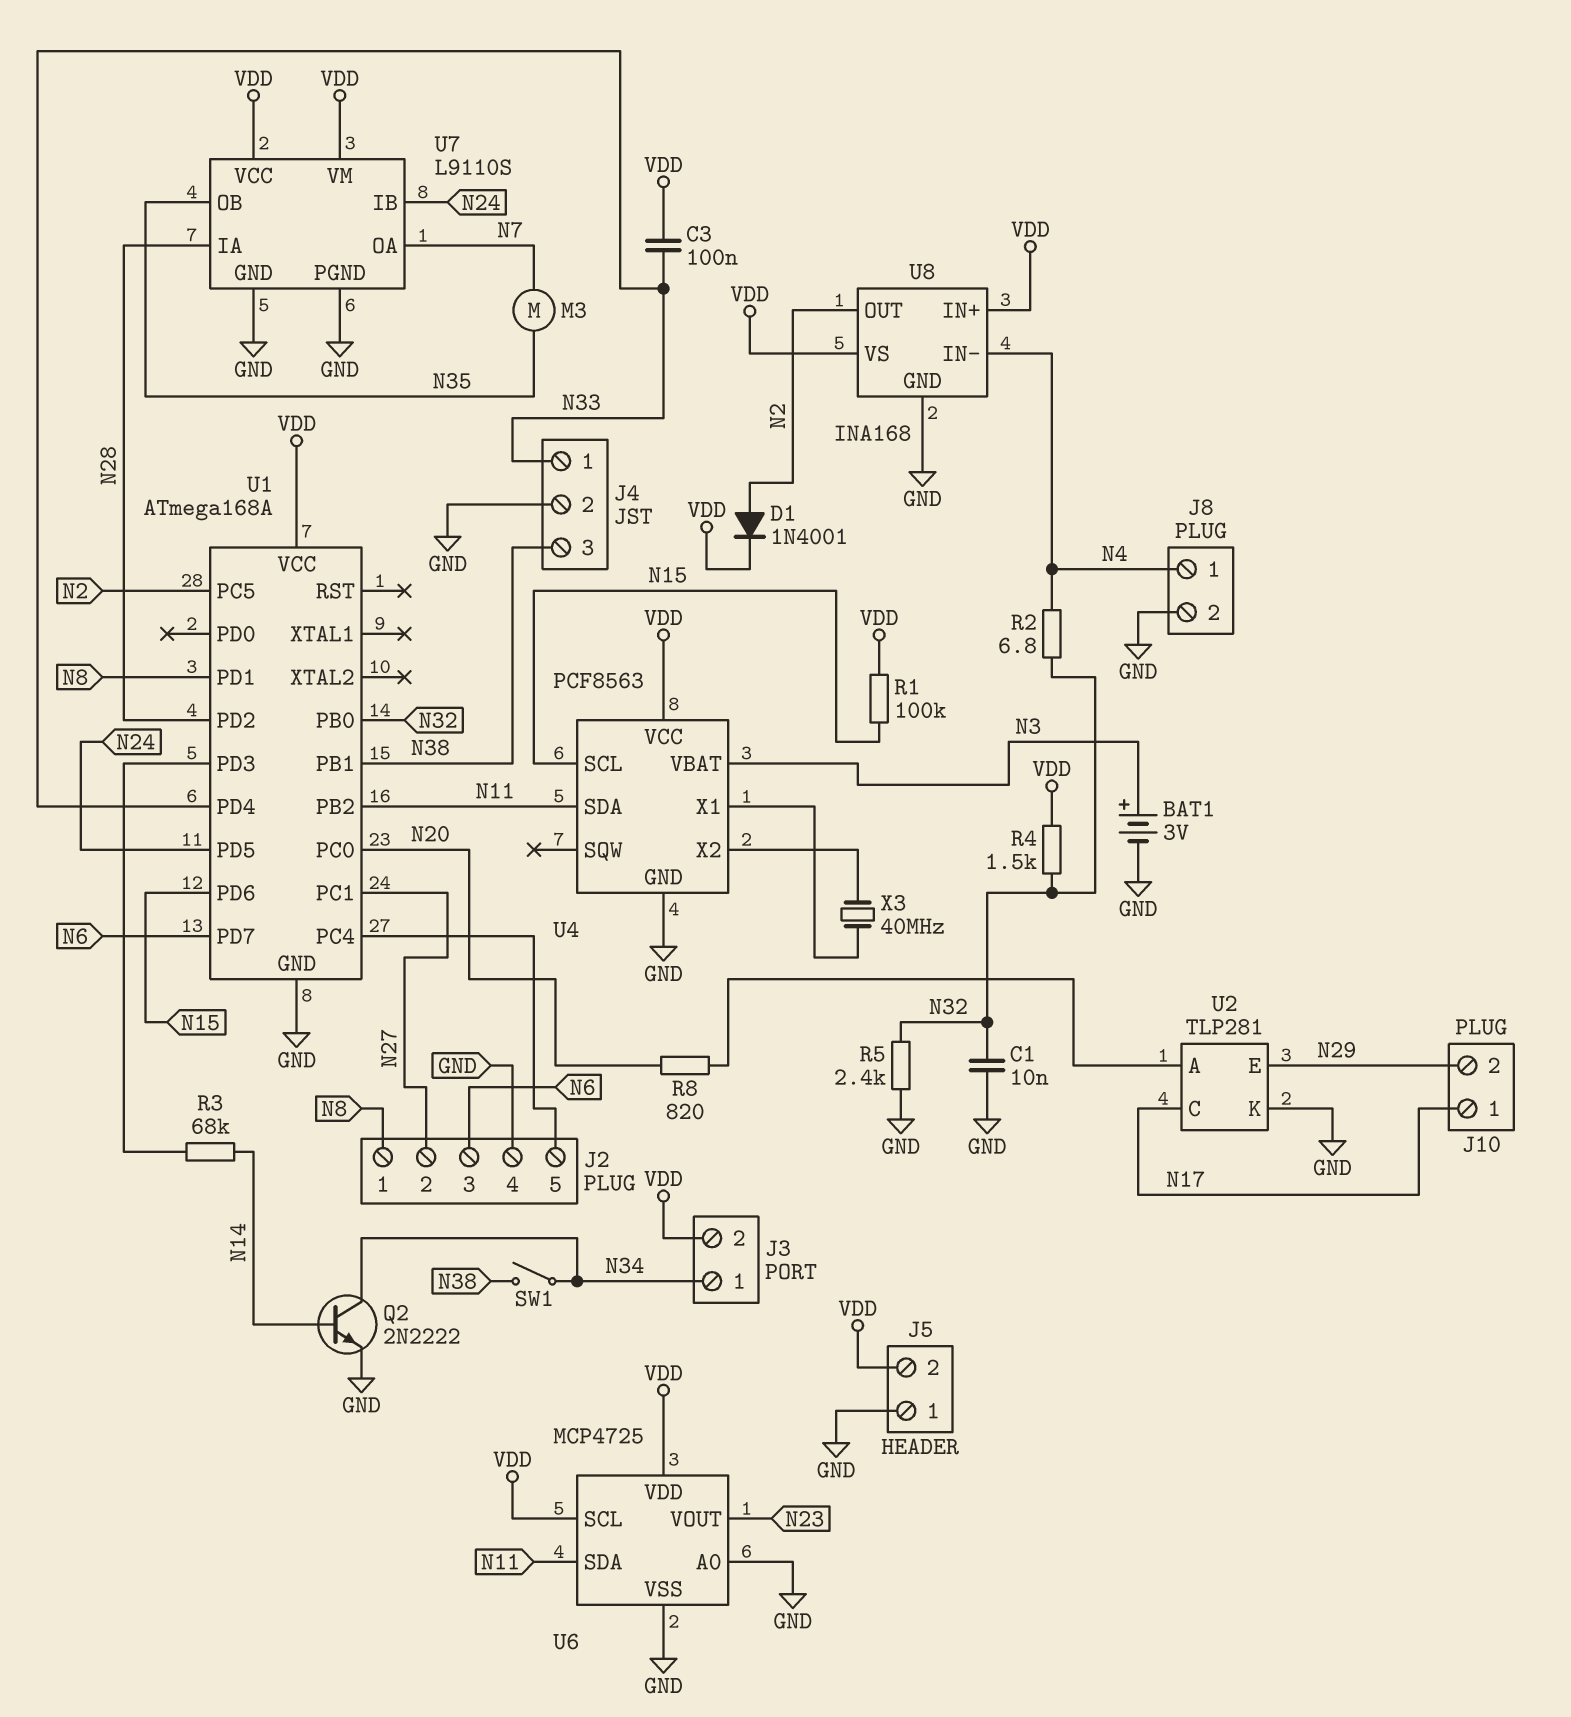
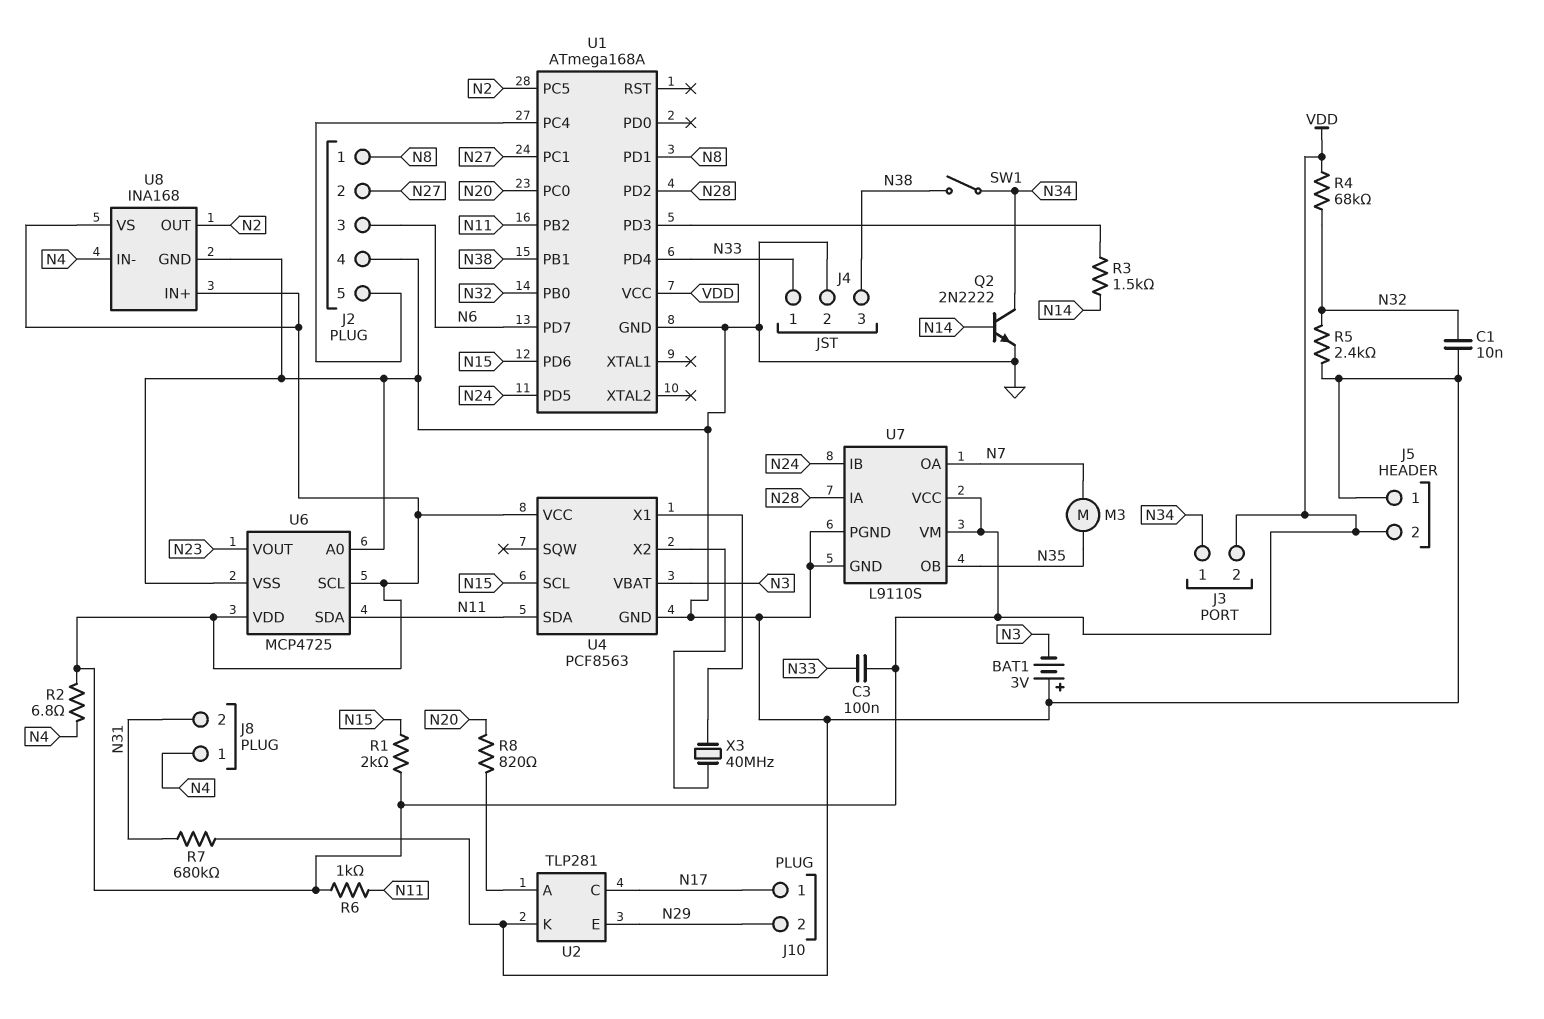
BAT1: 3V (plus N3, minus GND) -> 3V (plus GND, minus N3)
D1: diode 1N4001 (A N2, K VDD) -> none
J8 pin 2: GND -> N31
R1: 100k (N15, VDD) -> 2k (N15, VDD)
R2: 6.8 (N4, N32) -> 6.8 (N4, VDD)
R3: 68k (N14, U1/PD3) -> 1.5k (N14, U1/PD3)
R4: 1.5k (N32, VDD) -> 68k (N32, VDD)
R6: none -> 1k (N11, VDD)
R7: none -> 680k (GND, N31)

